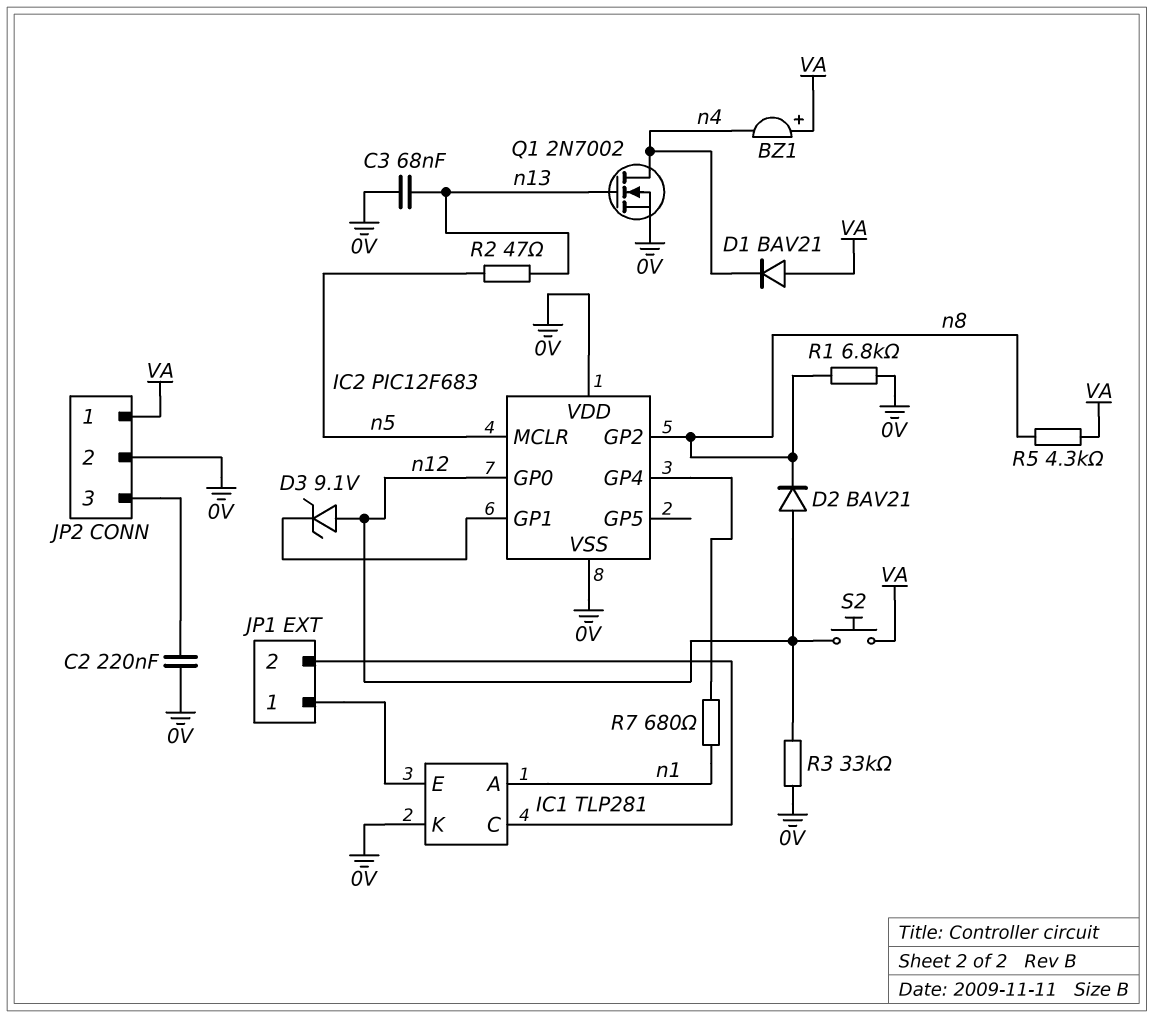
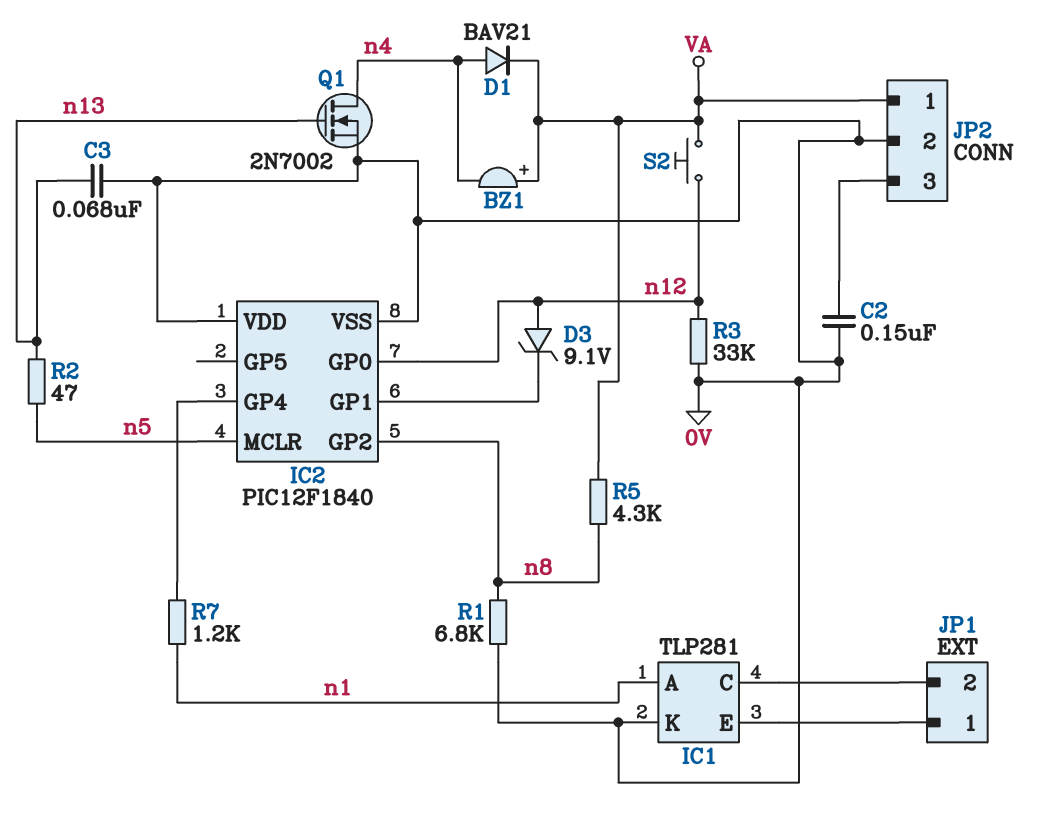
C2: 220nF (0V, JP2/3) -> 150nF (0V, JP2/3)
D1: diode BAV21 (A VA, K n4) -> diode BAV21 (A n4, K VA)
D2: diode BAV21 (A n12, K n8) -> none
IC2: PIC12F683 -> PIC12F1840
R7: 680 (IC2/GP4, n1) -> 1.2k (IC2/GP4, n1)

